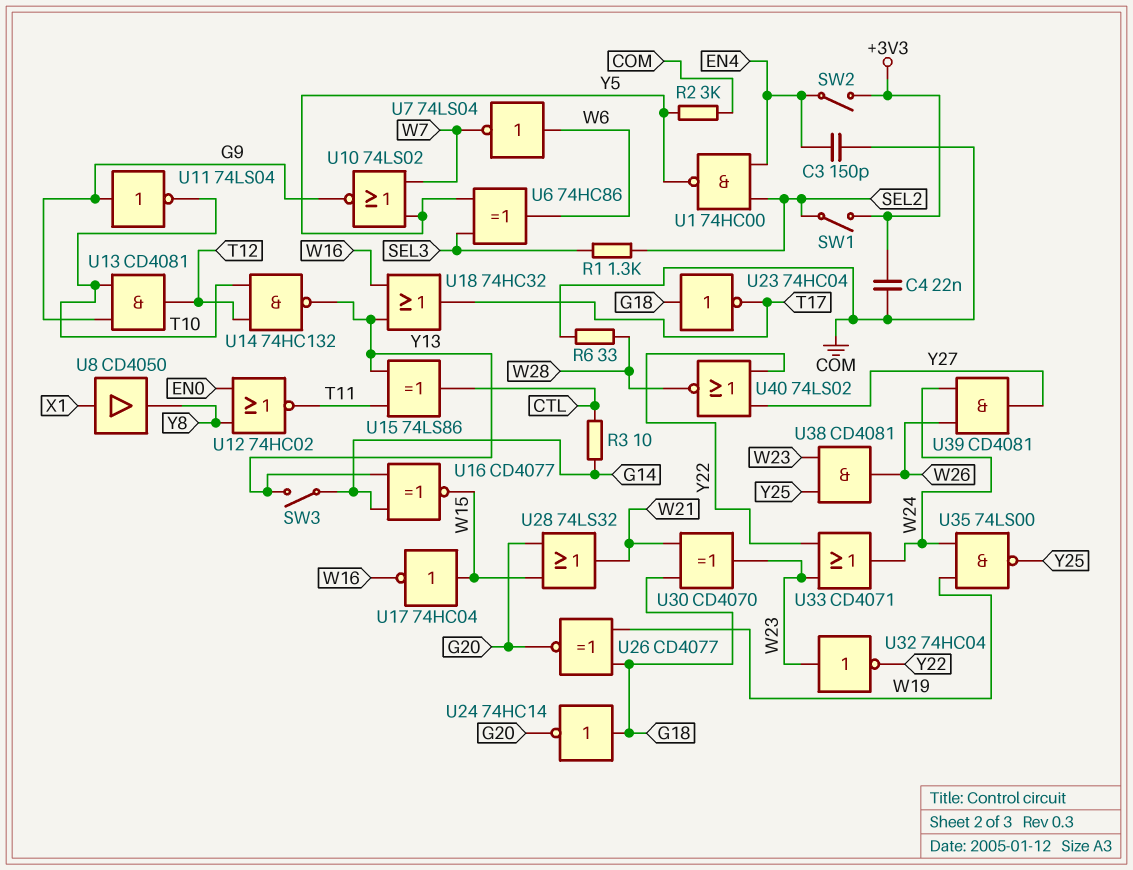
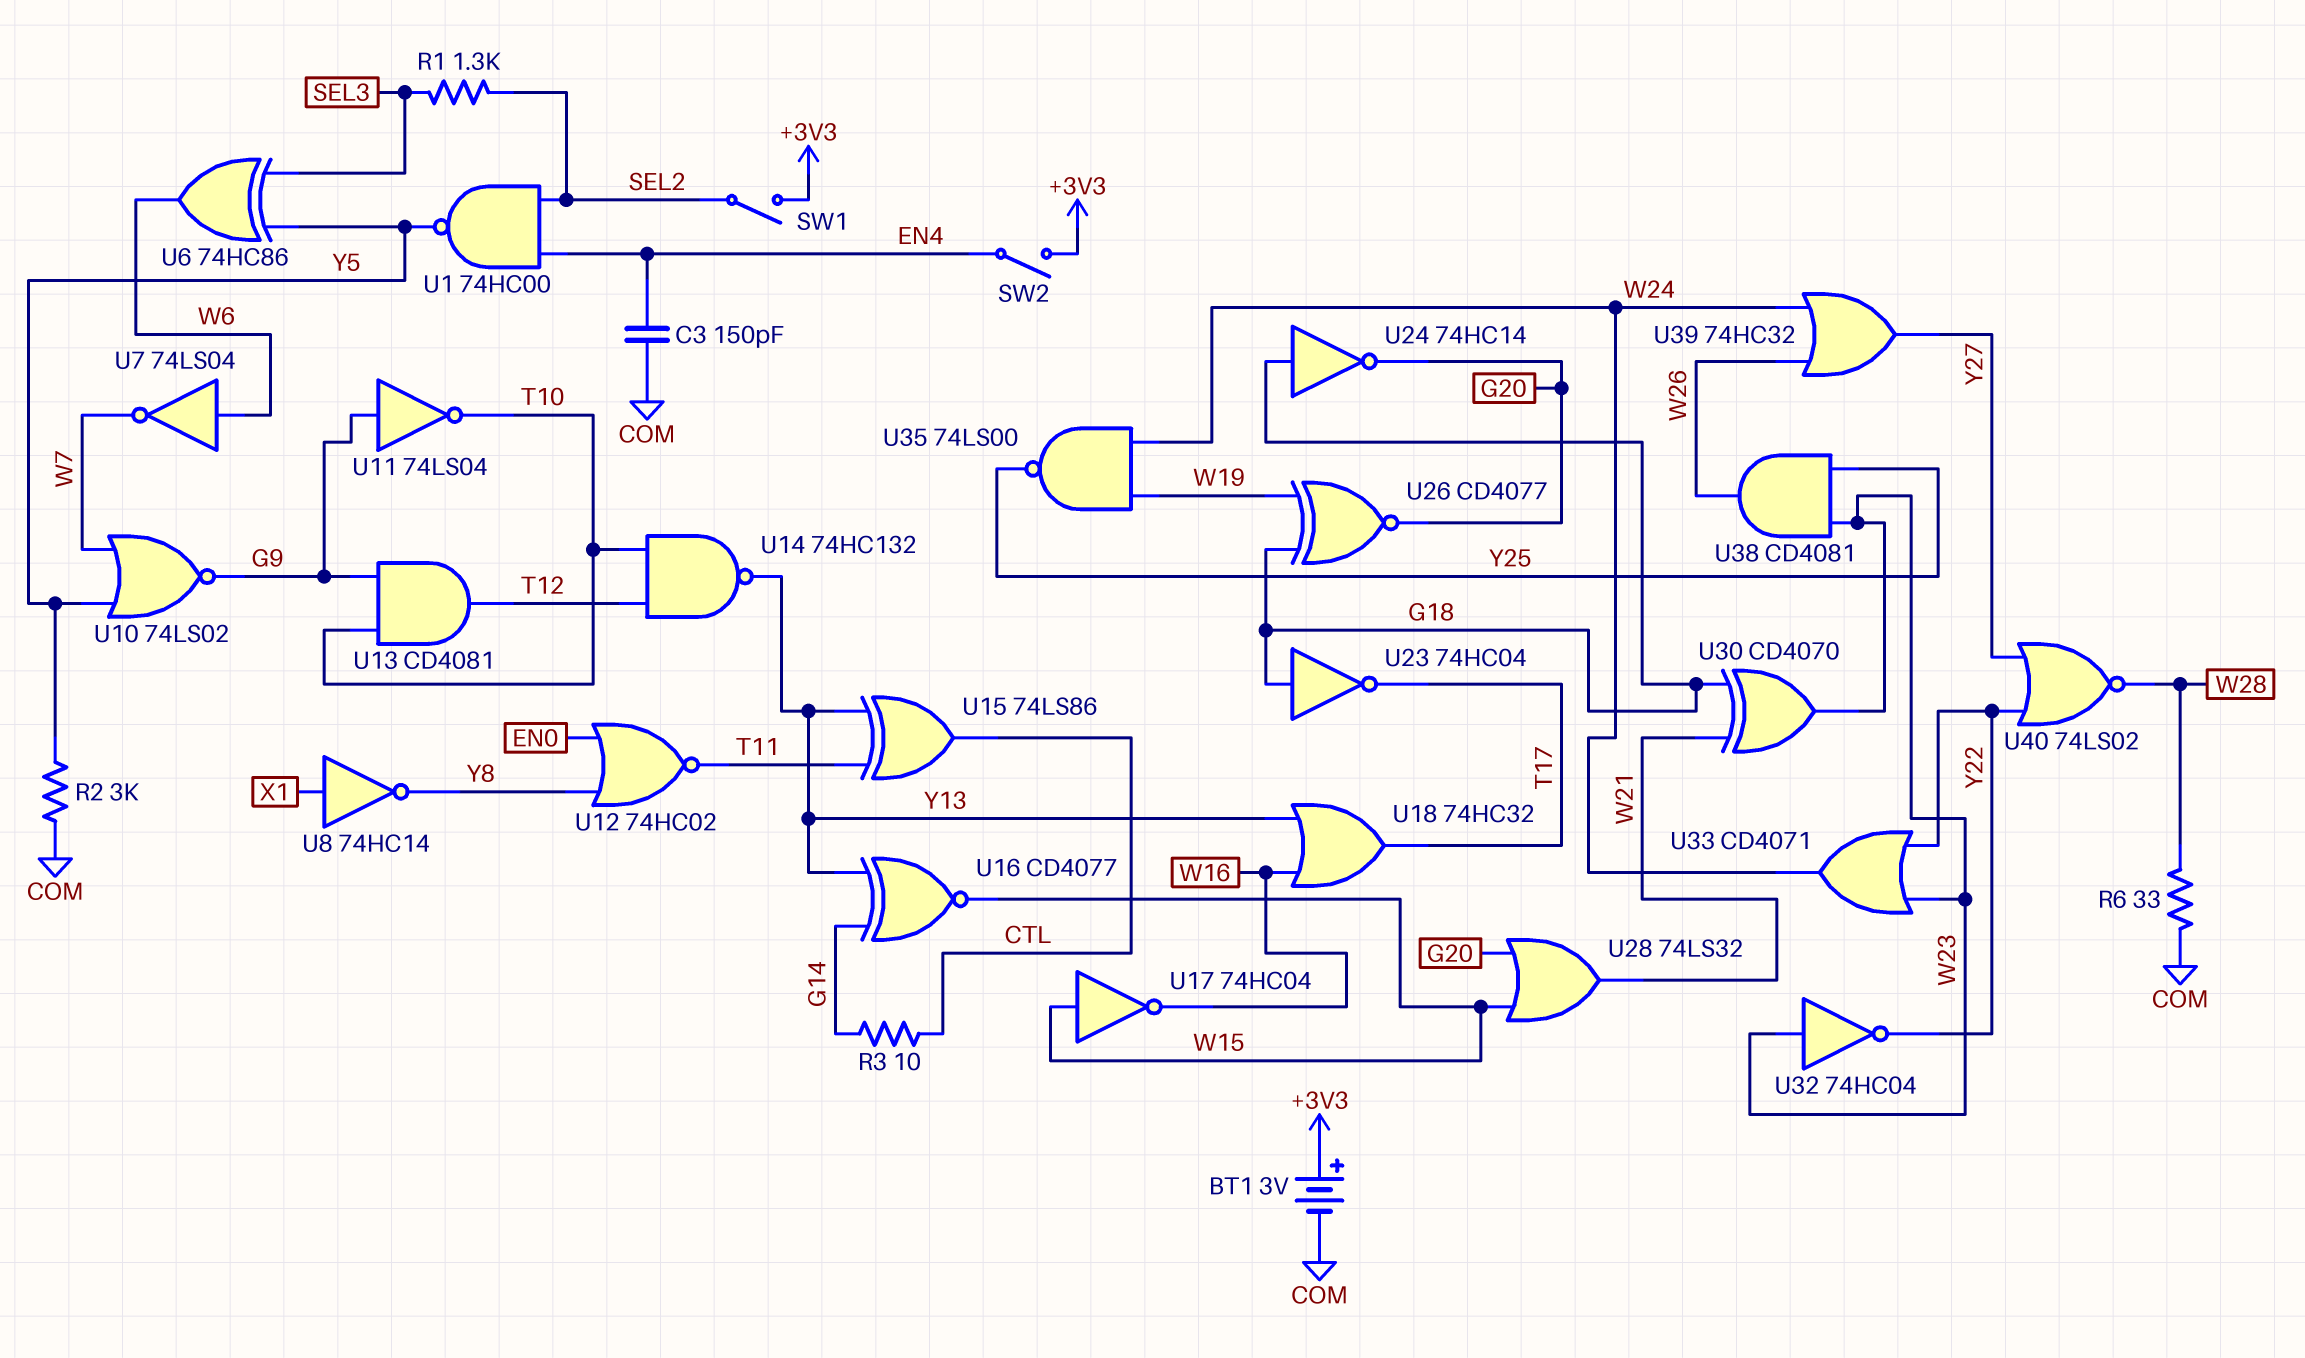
BT1: none -> 3V (plus +3V3, minus COM)
C4: 22nF (+3V3, COM) -> none
SW3: switch (G14, Y13) -> none
U8: buffer CD4050 (in X1, out Y8) -> NOT 74HC14 (in X1, out Y8)
U39: AND CD4081 (in W24, in W26, out Y27) -> OR 74HC32 (in W24, in W26, out Y27)

